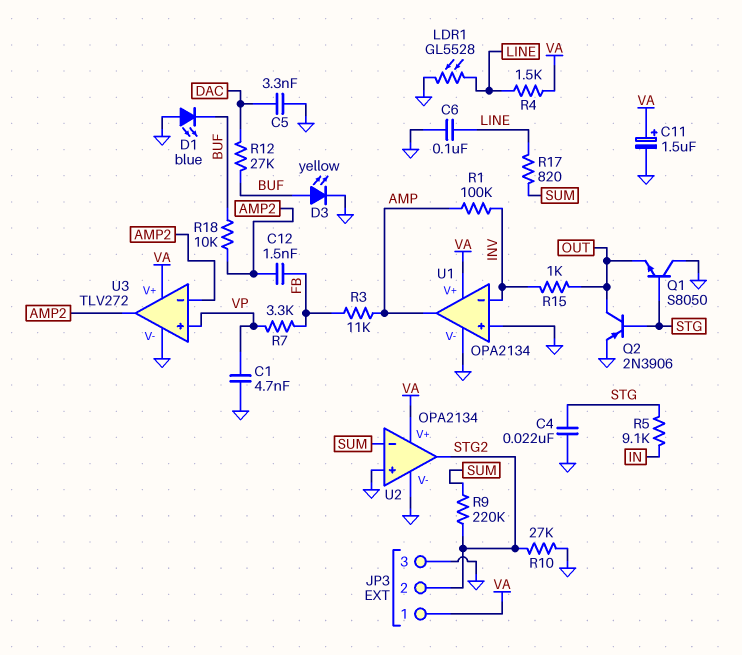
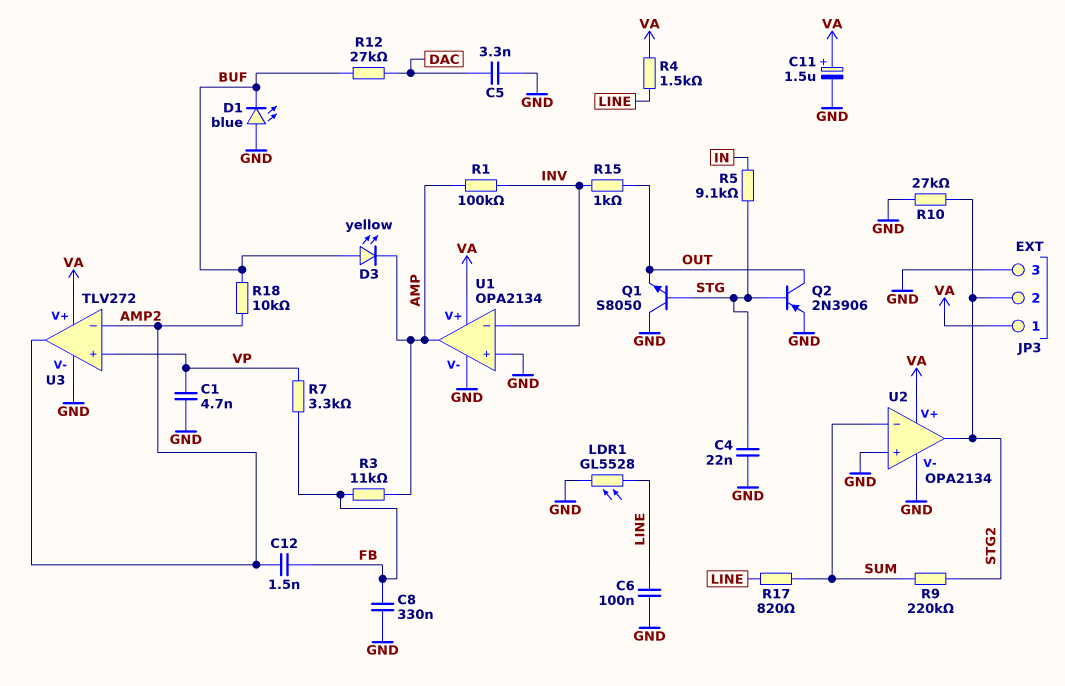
C8: none -> 330nF (FB, GND)
D3: LED yellow (A BUF, K GND) -> LED yellow (A BUF, K AMP)

